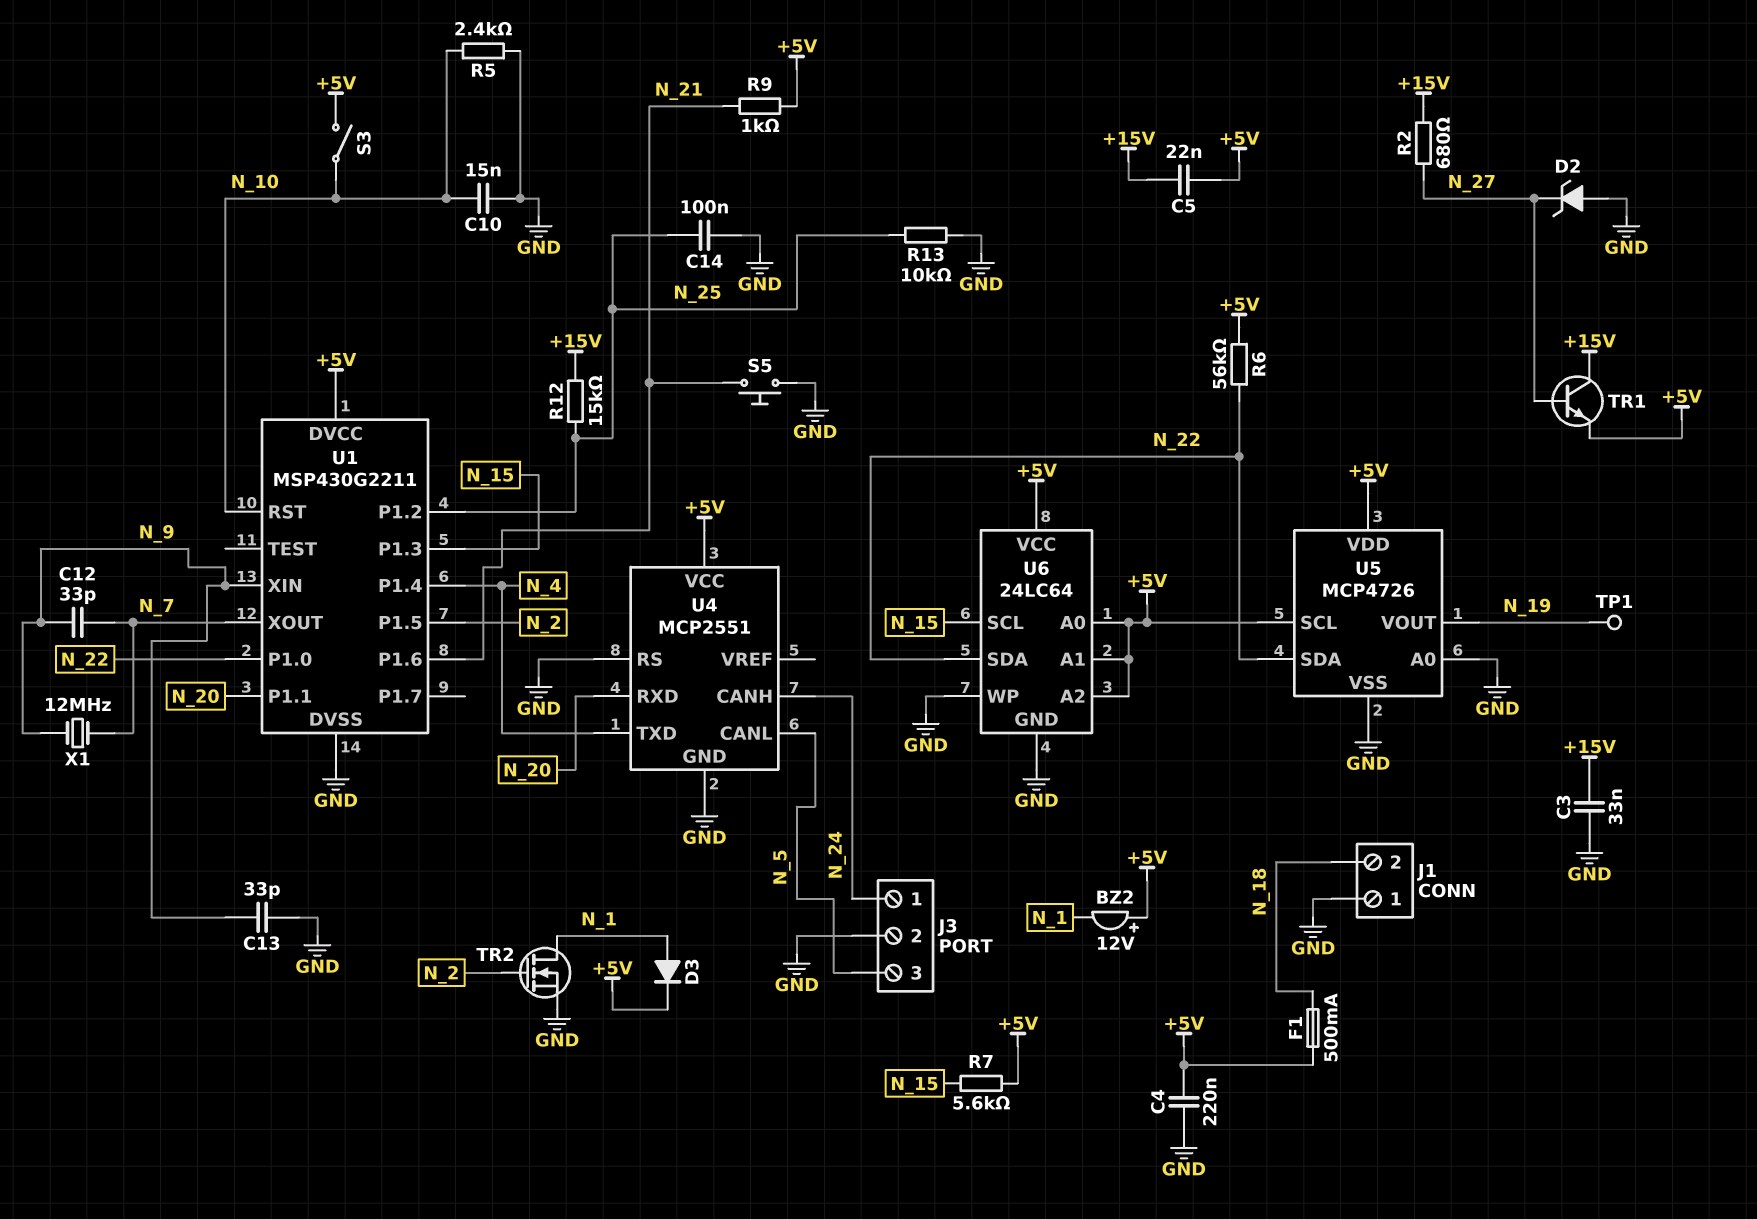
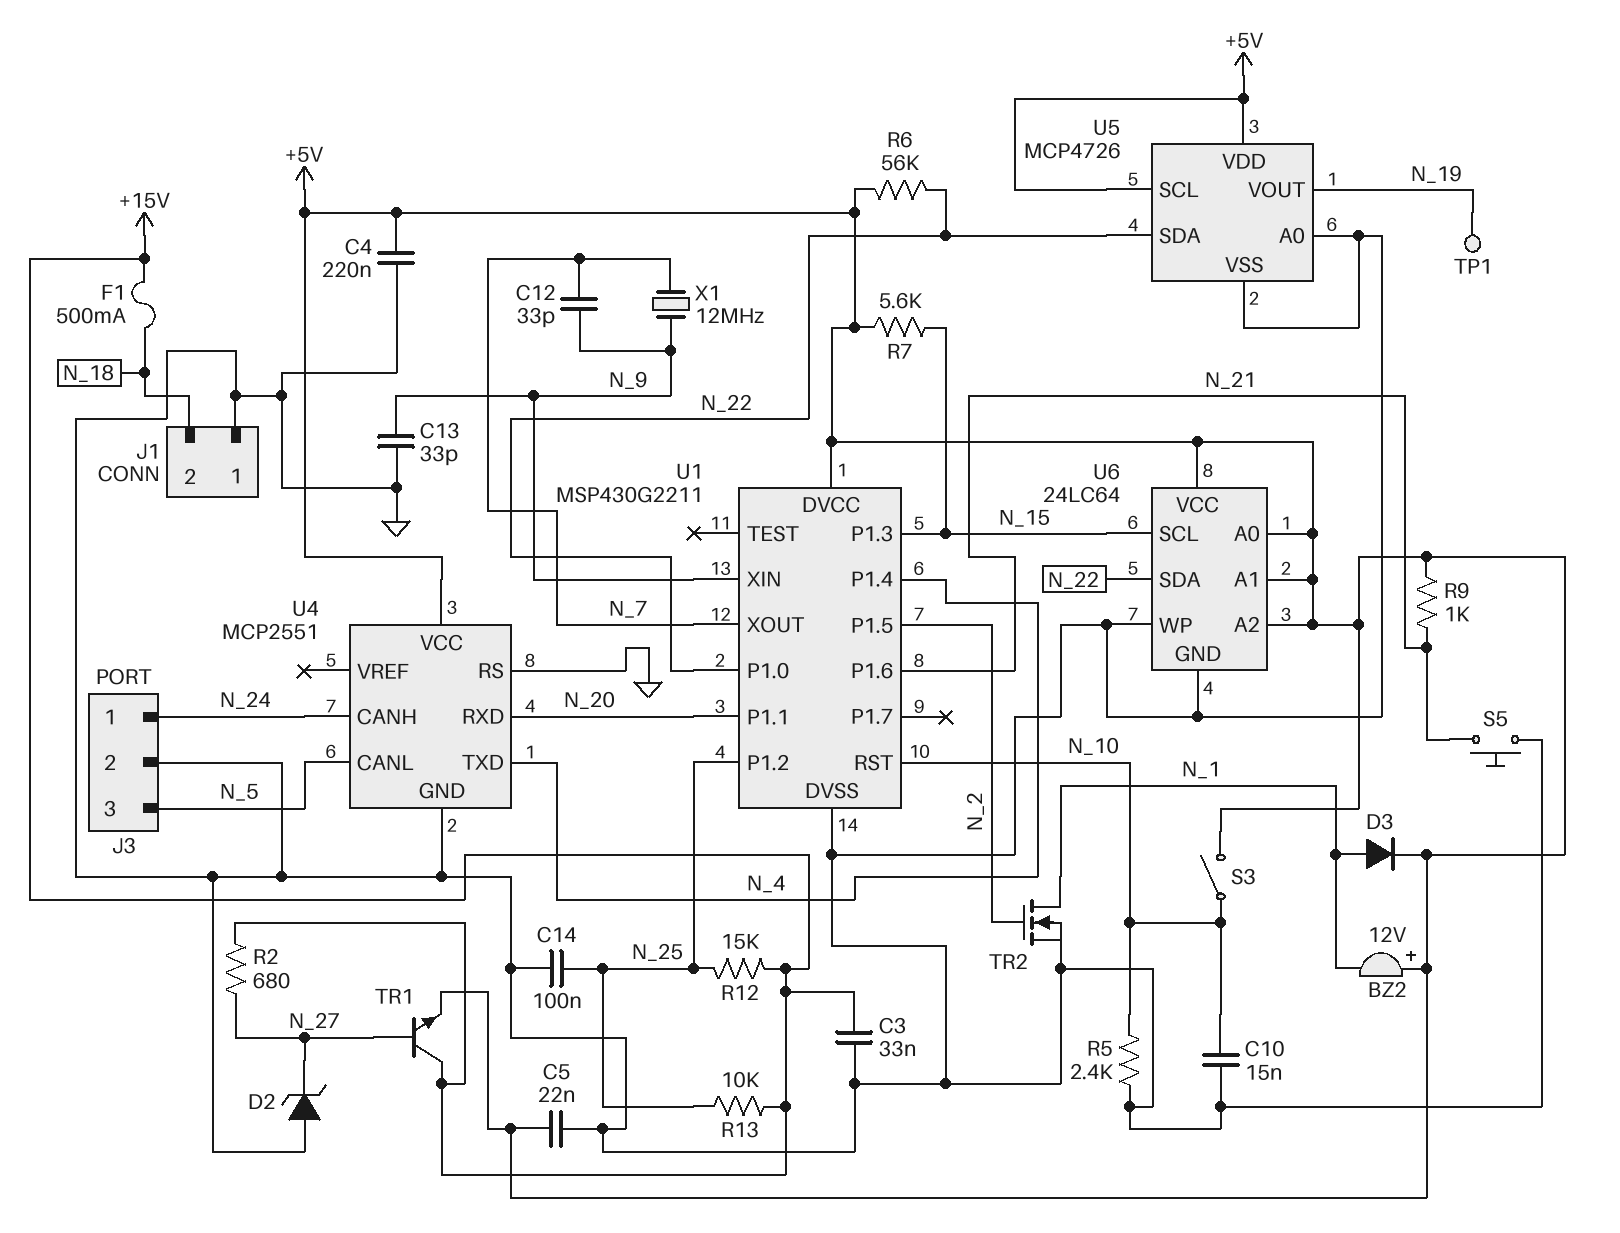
C5: 22nF (+5V, +15V) -> 22nF (+5V, GND)
F1: 500mA (+5V, N_18) -> 500mA (+15V, N_18)
R13: 10k (GND, N_25) -> 10k (+15V, N_25)

